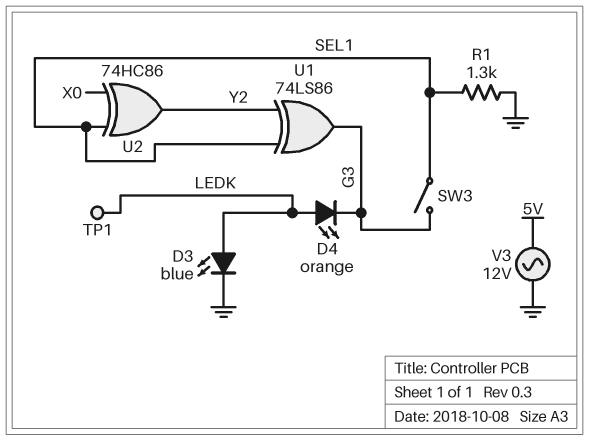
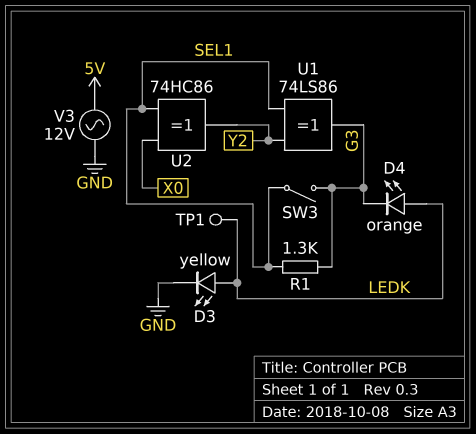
D3: LED blue (A LEDK, K GND) -> LED yellow (A LEDK, K GND)
R1: 1.3k (GND, SEL1) -> 1.3k (G3, SEL1)

